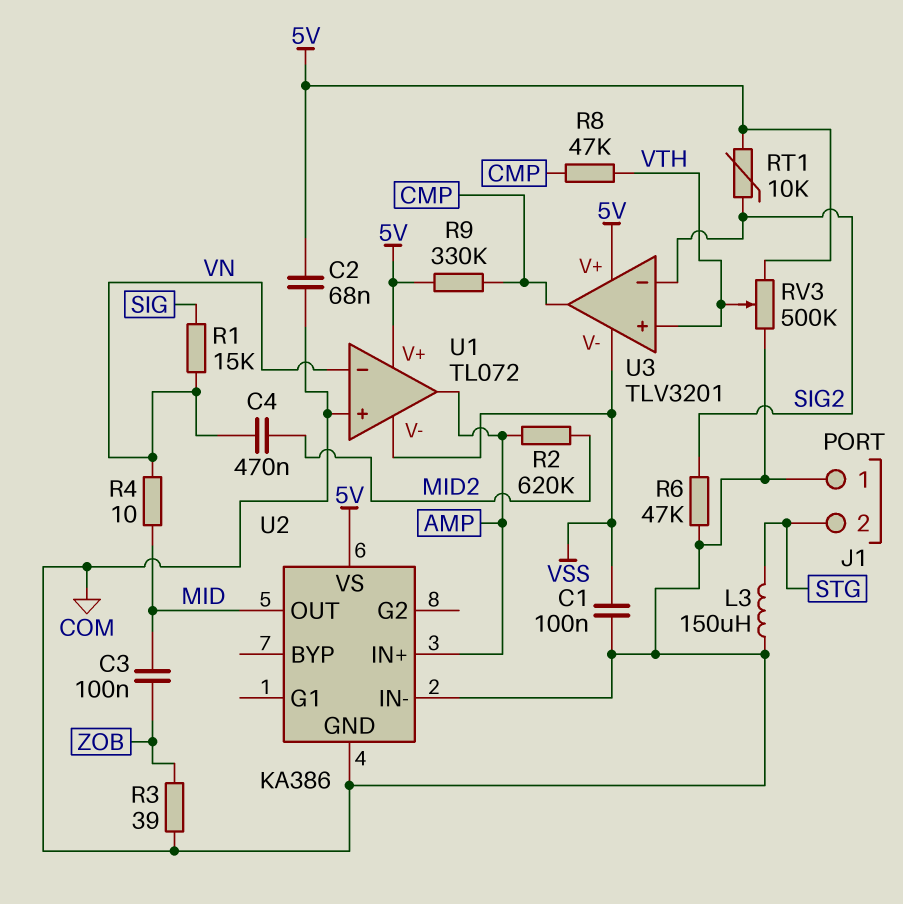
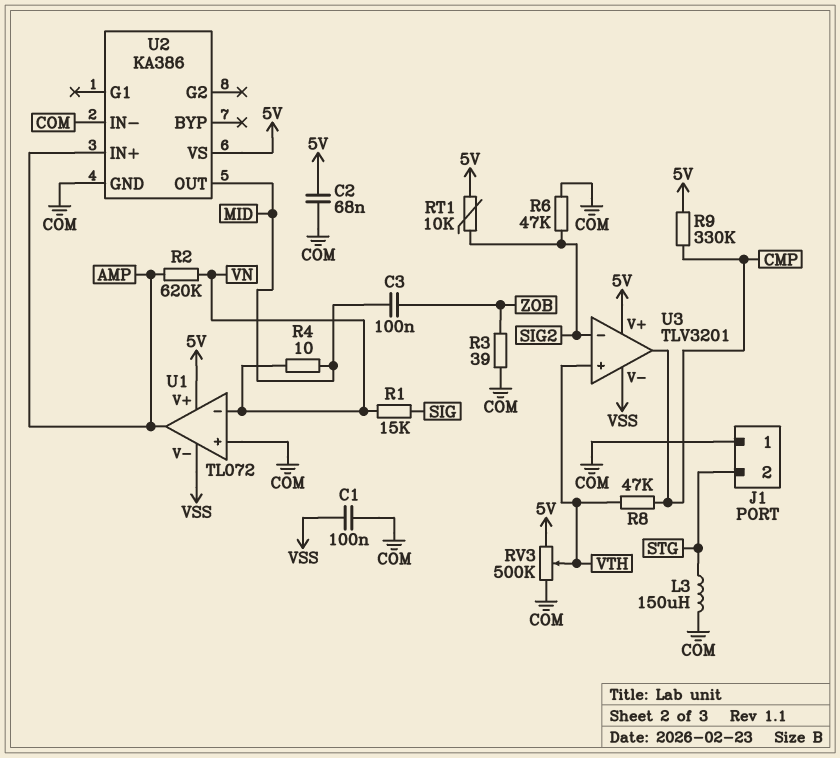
C4: 470nF (MID2, VN) -> none
R2: 620k (AMP, MID2) -> 620k (AMP, VN)

